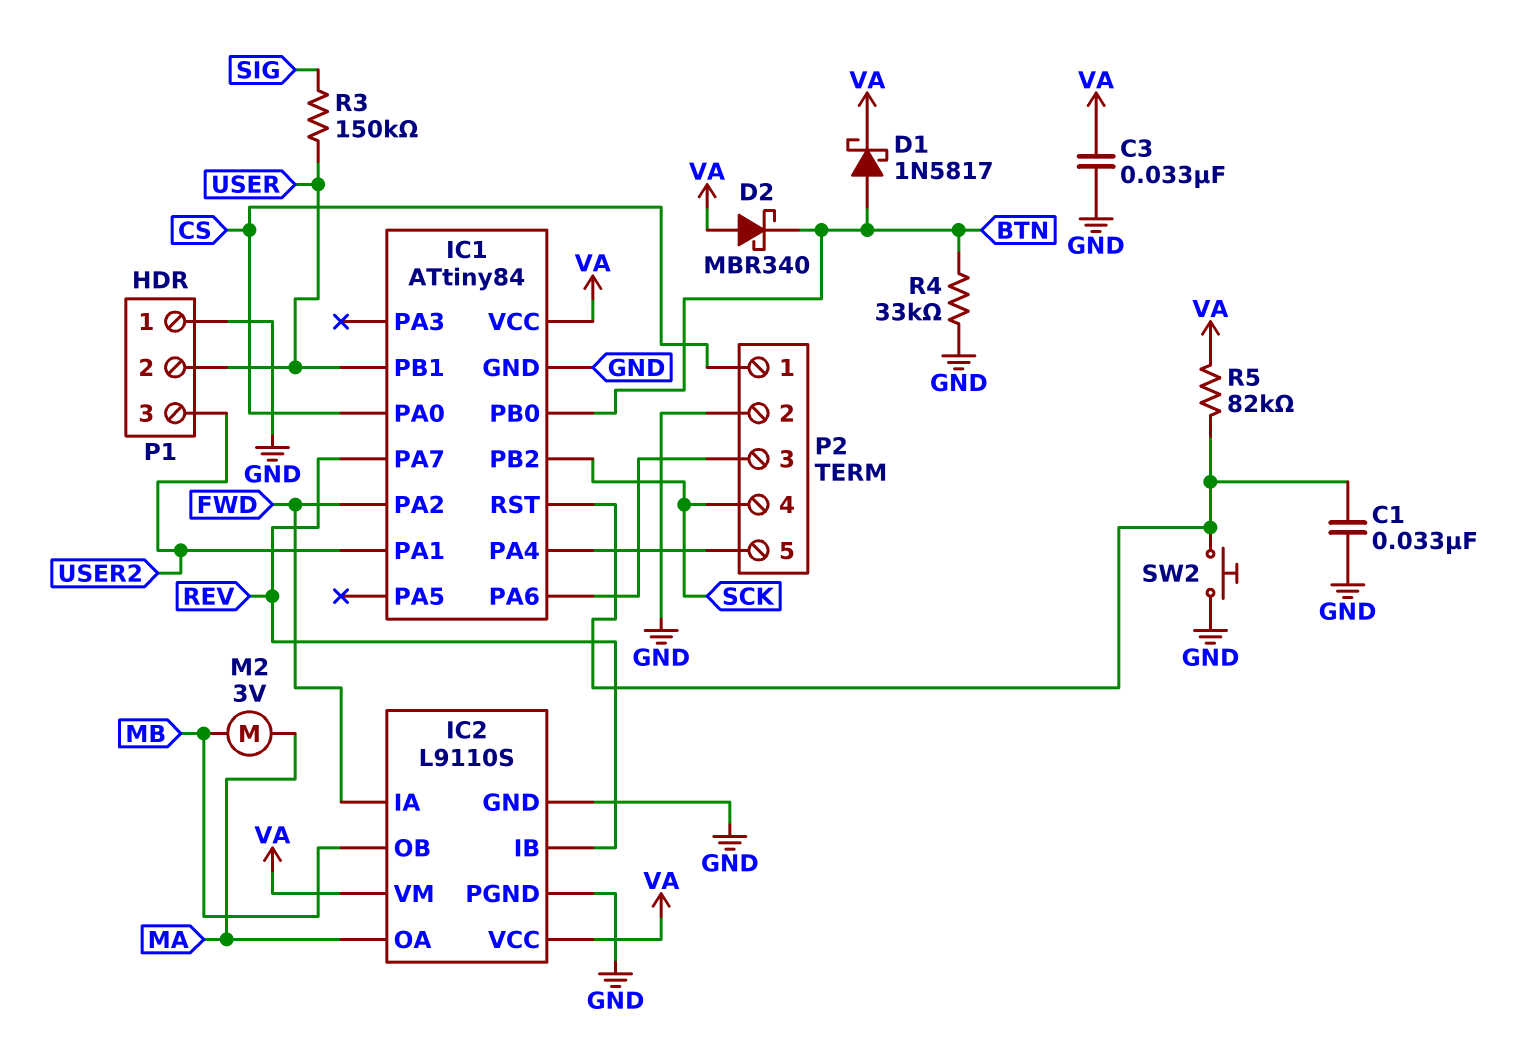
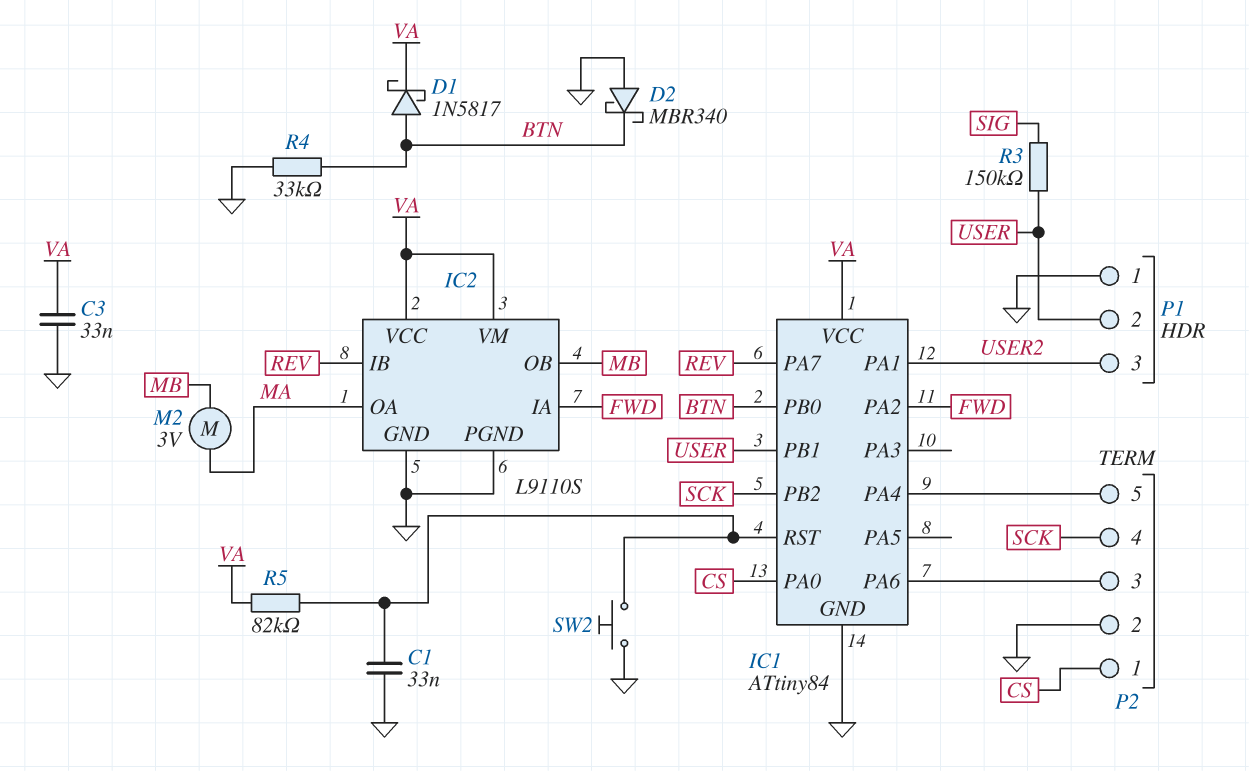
D2: schottky MBR340 (A VA, K BTN) -> schottky MBR340 (A GND, K BTN)

